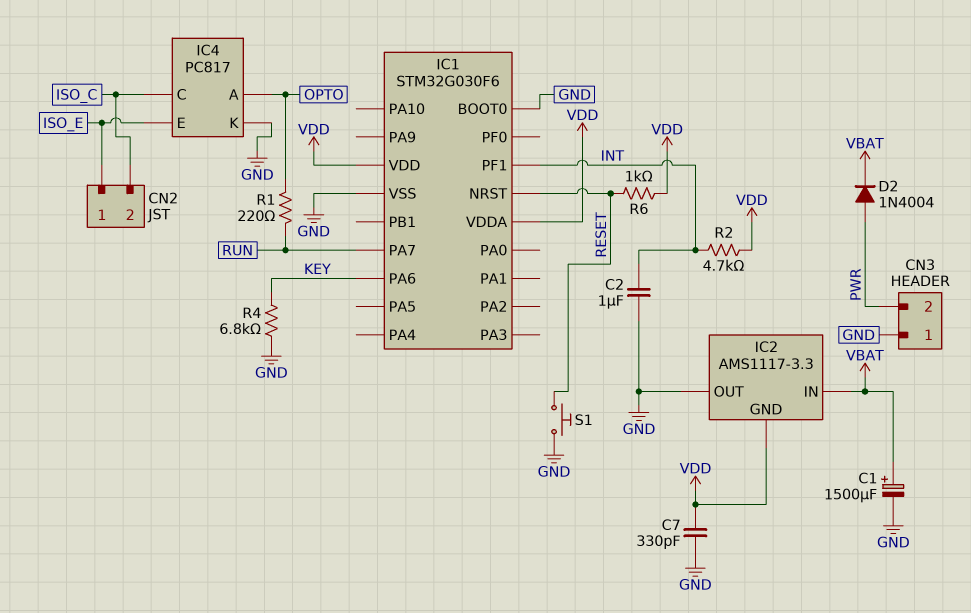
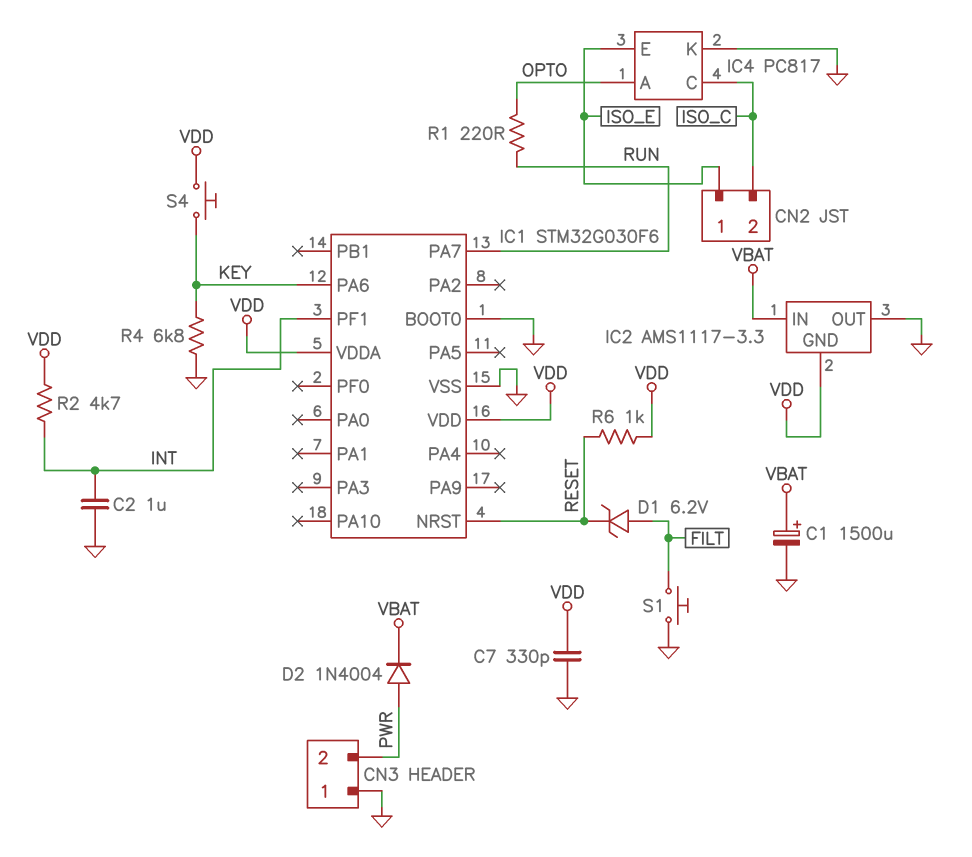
D1: none -> zener 6.2V (A FILT, K RESET)
S1: button (GND, RESET) -> button (FILT, GND)
S4: none -> button (KEY, VDD)

